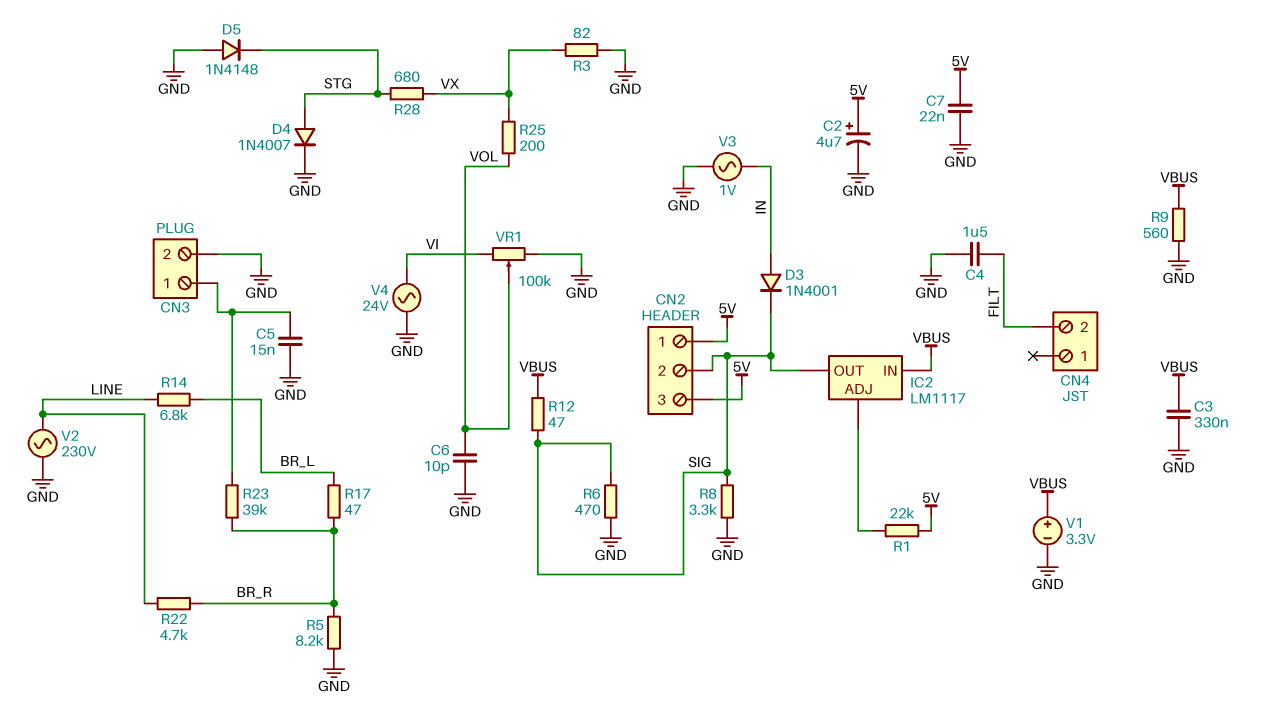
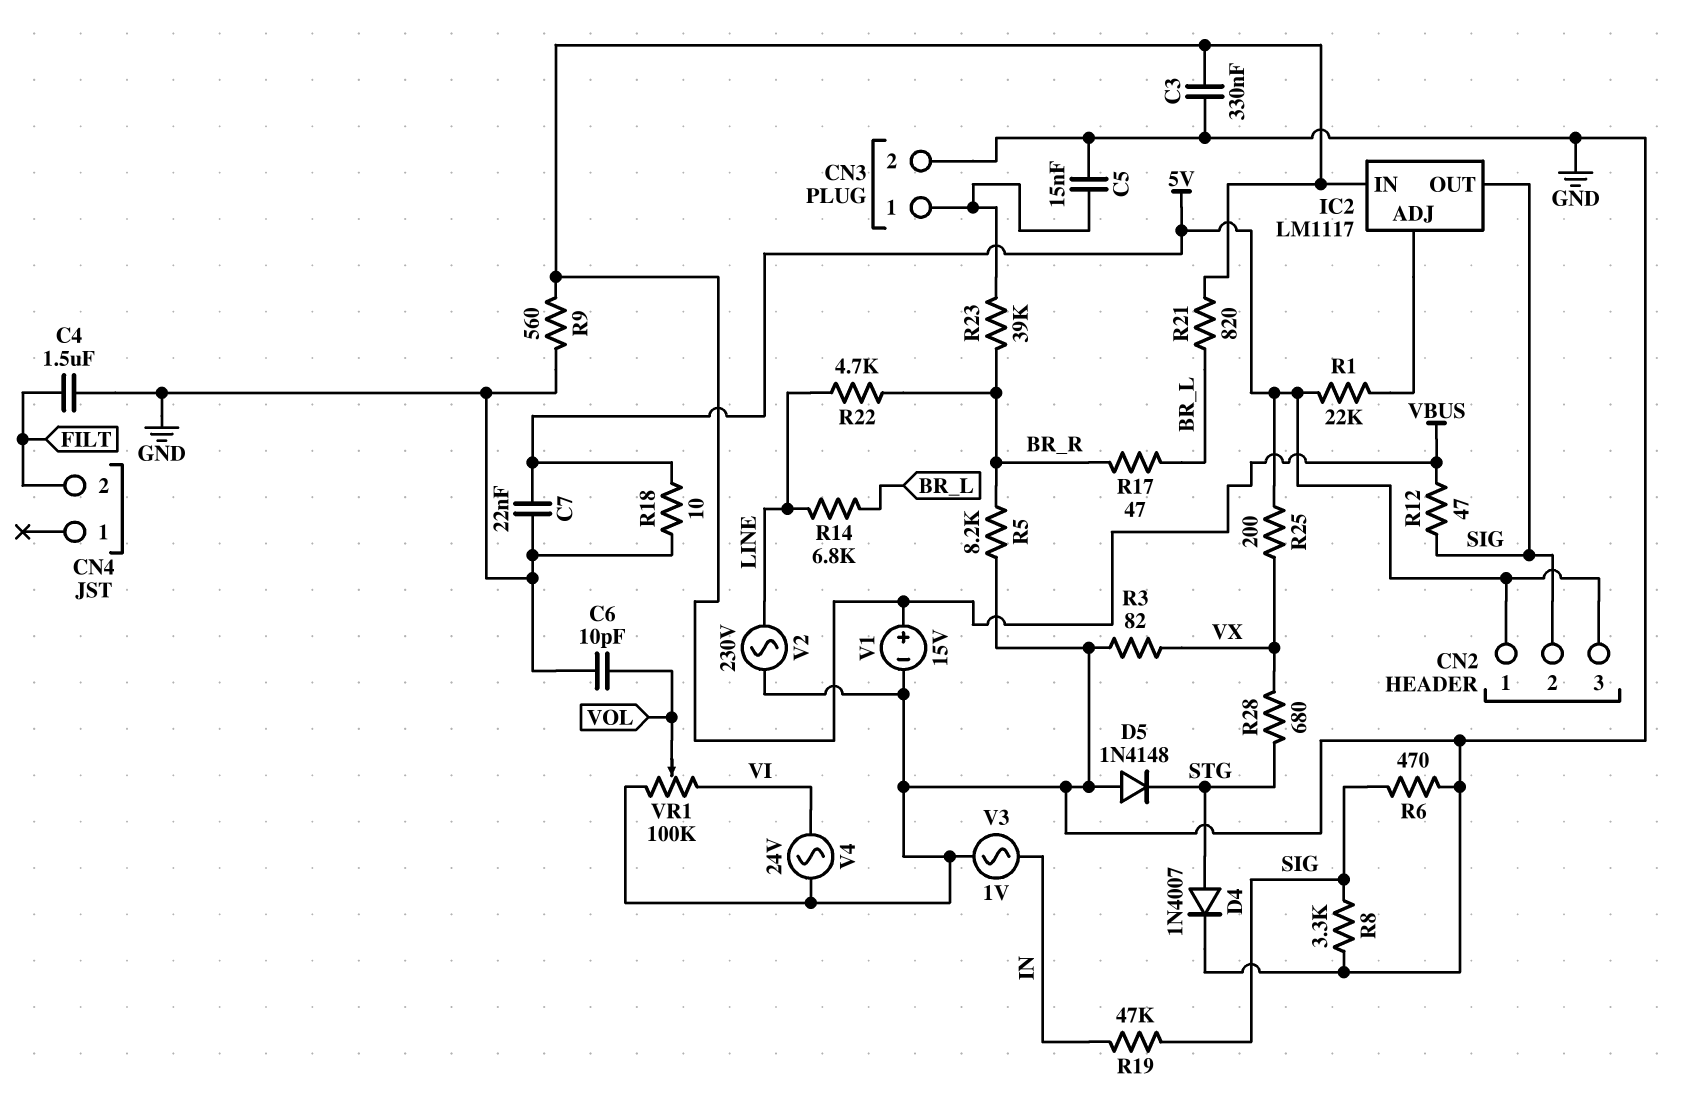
C2: 4.7uF (plus 5V, minus GND) -> none
D3: diode 1N4001 (A IN, K SIG) -> none
R18: none -> 10 (5V, GND)
R19: none -> 47k (IN, SIG)
R21: none -> 820 (BR_L, VBUS)
R25: 200 (VOL, VX) -> 200 (5V, VX)
V1: 3.3V (plus VBUS, minus GND) -> 15V (plus VBUS, minus GND)

